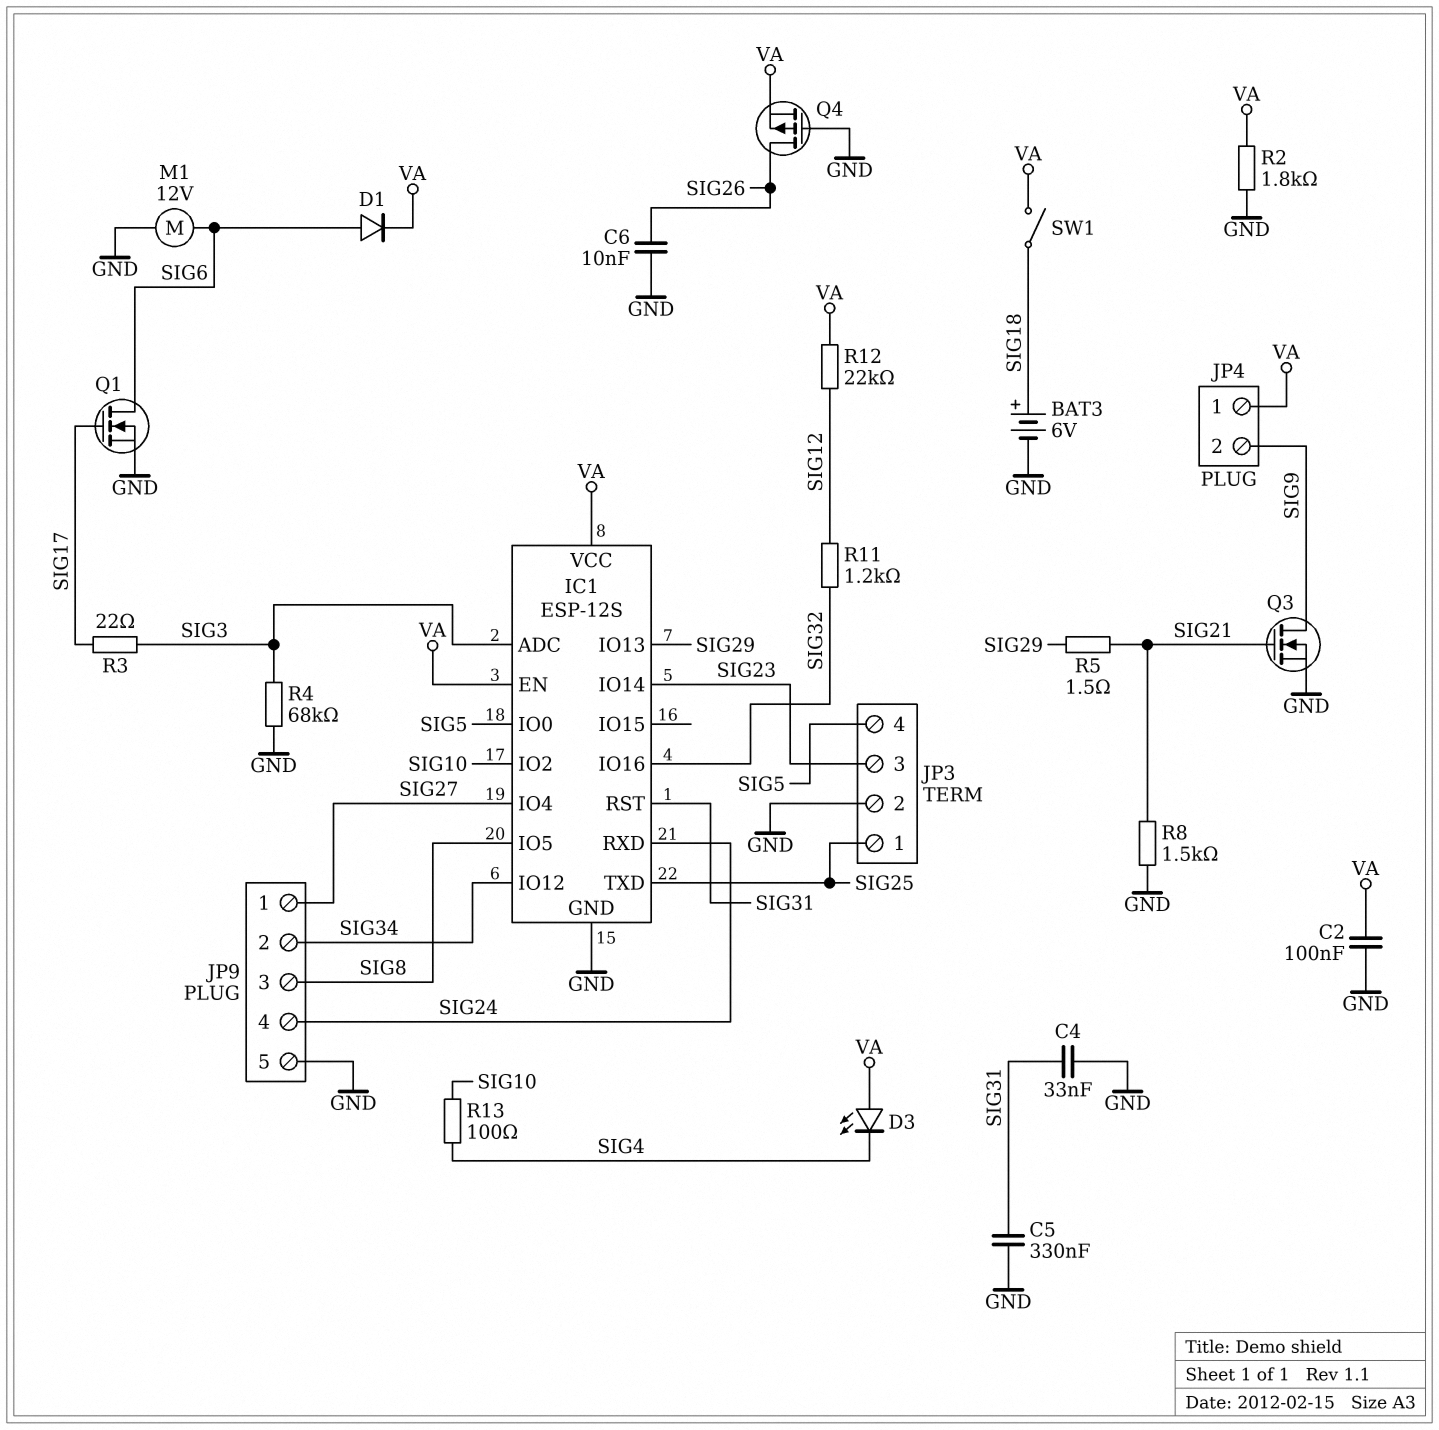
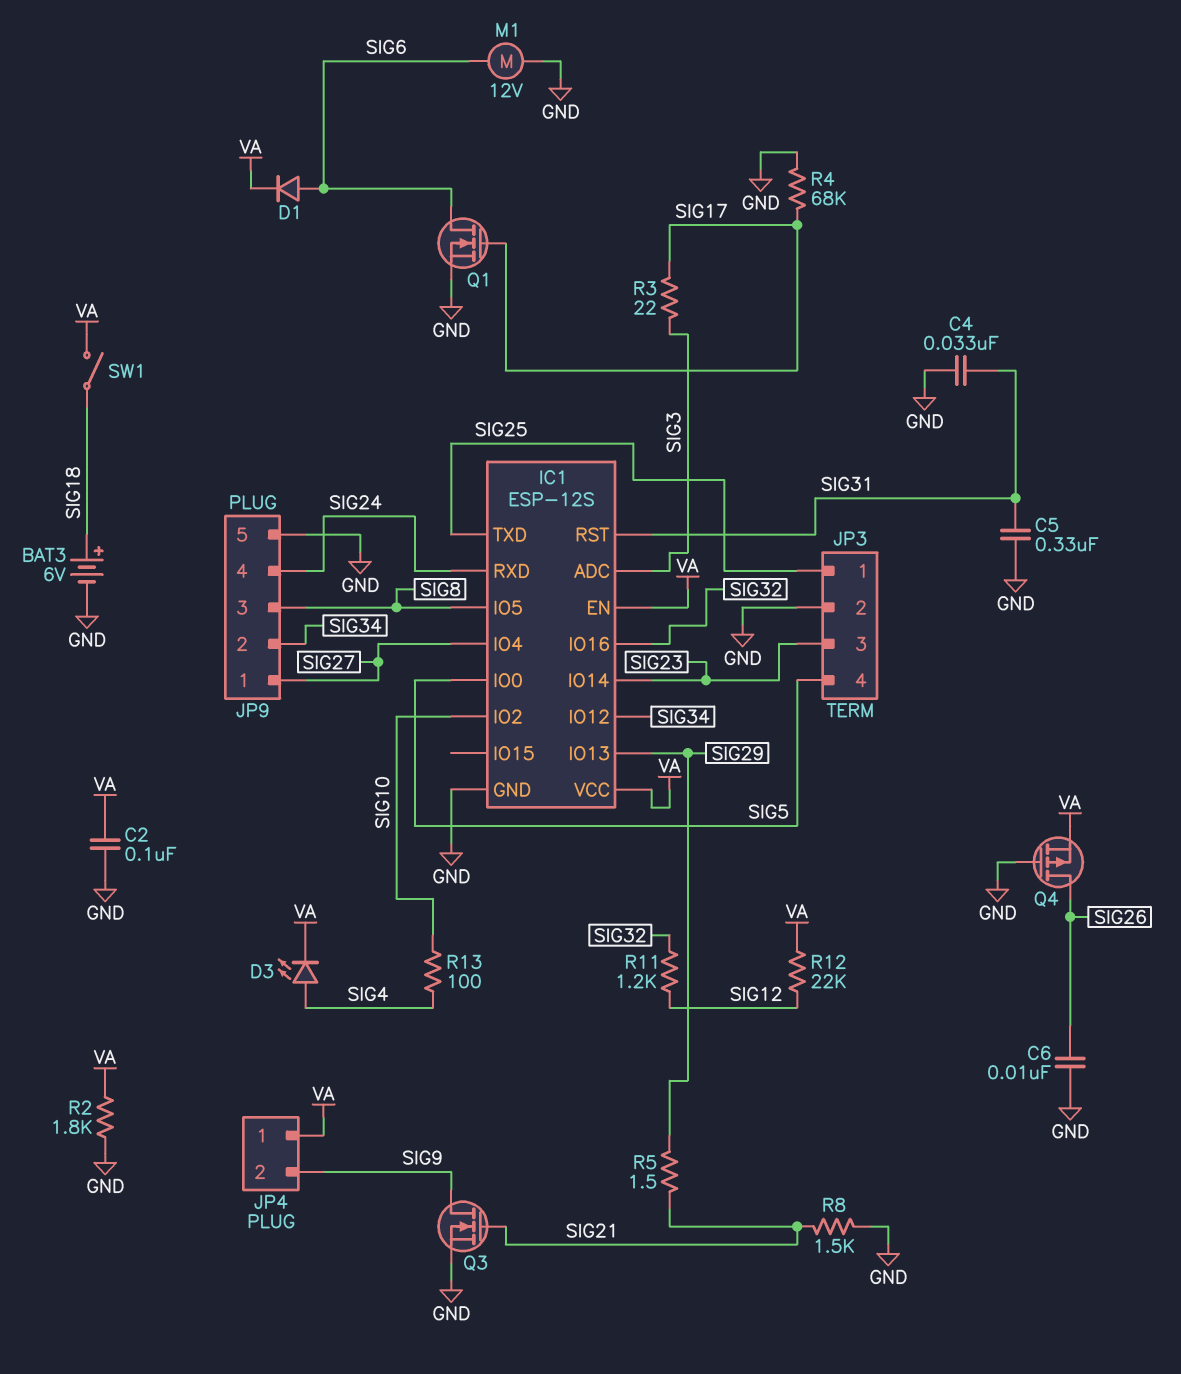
D3: LED (A VA, K SIG4) -> LED (A SIG4, K VA)
R4: 68k (GND, SIG3) -> 68k (GND, SIG17)

